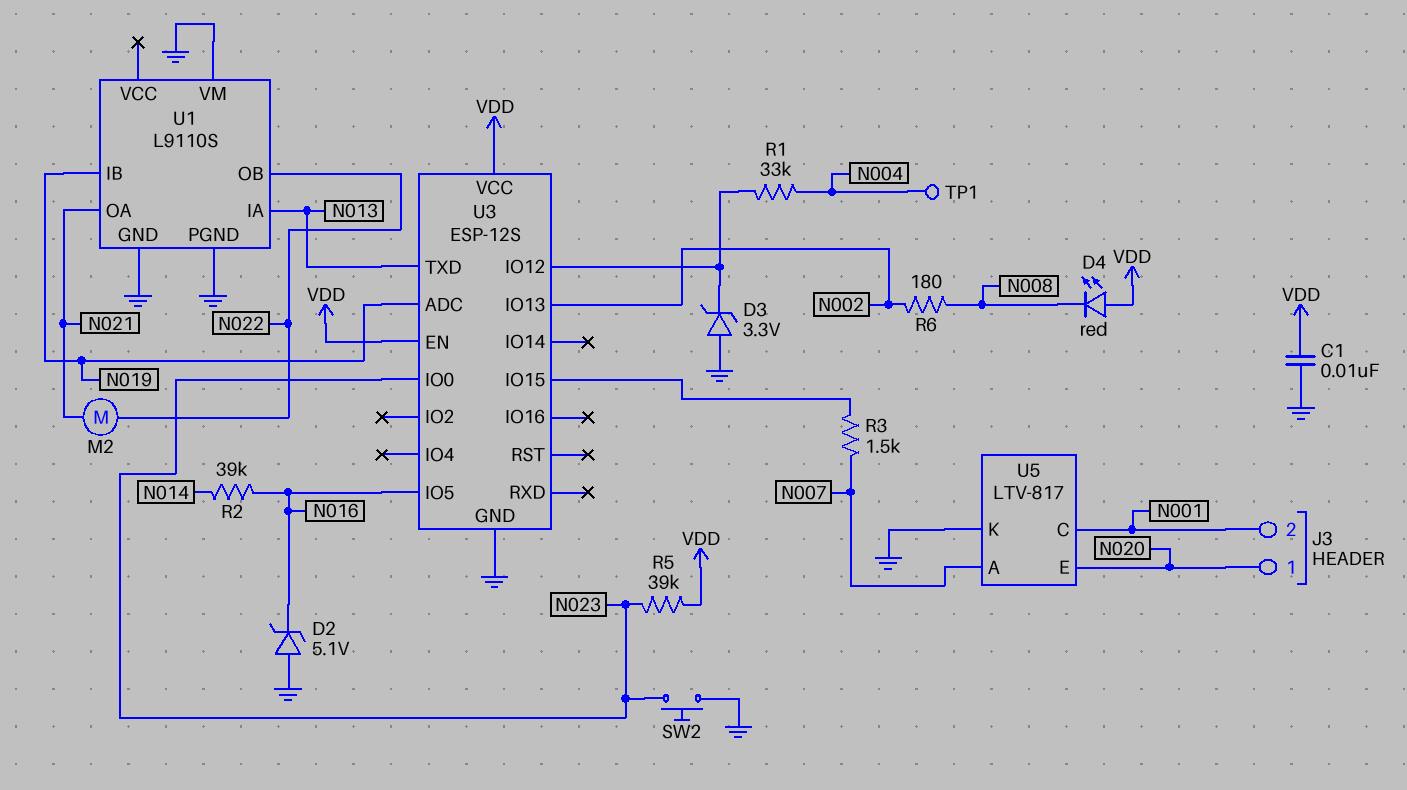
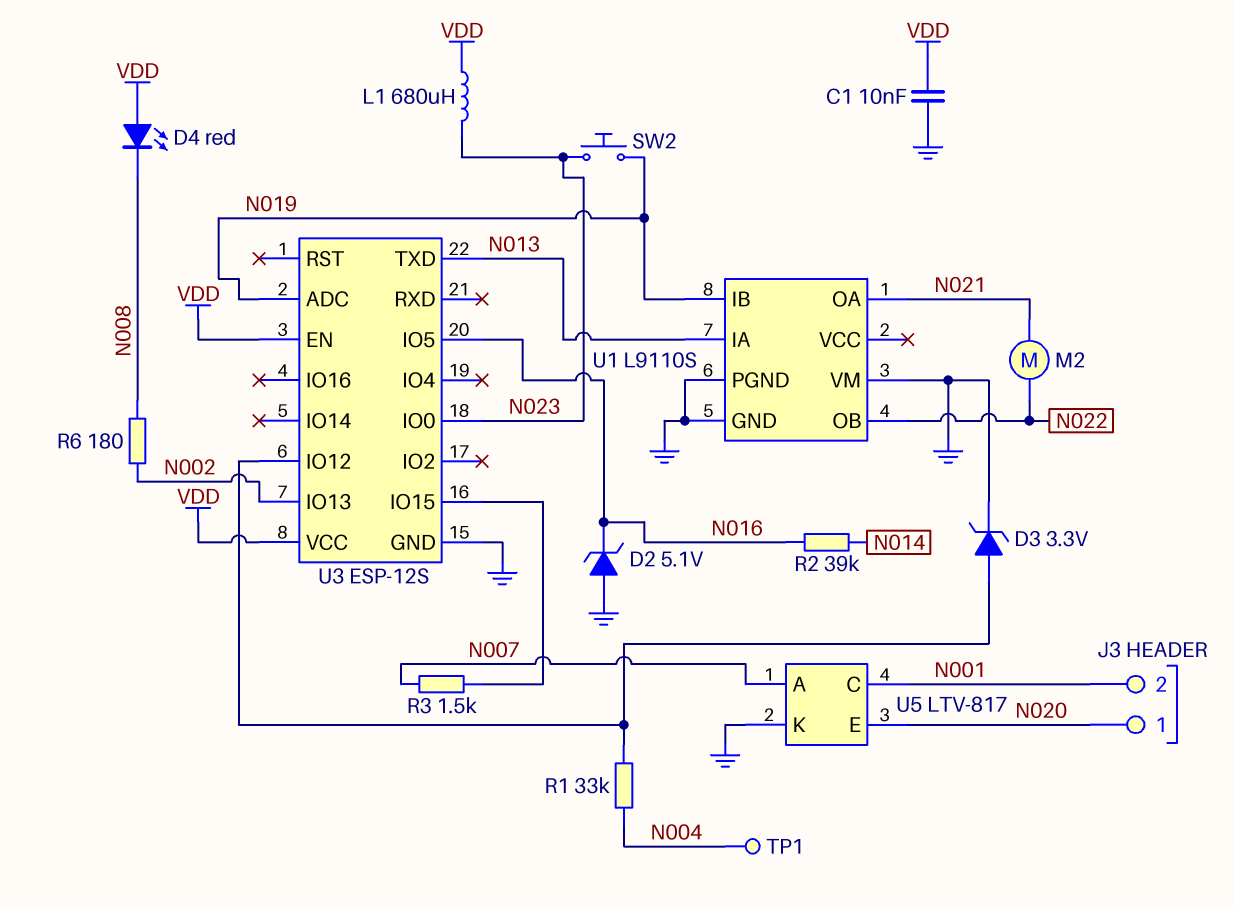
D3: zener 3.3V (A GND, K U3/IO12) -> zener 3.3V (A U3/IO12, K GND)
L1: none -> 680uH (N023, VDD)
R5: 39k (N023, VDD) -> none
SW2: button (GND, N023) -> button (N019, N023)

